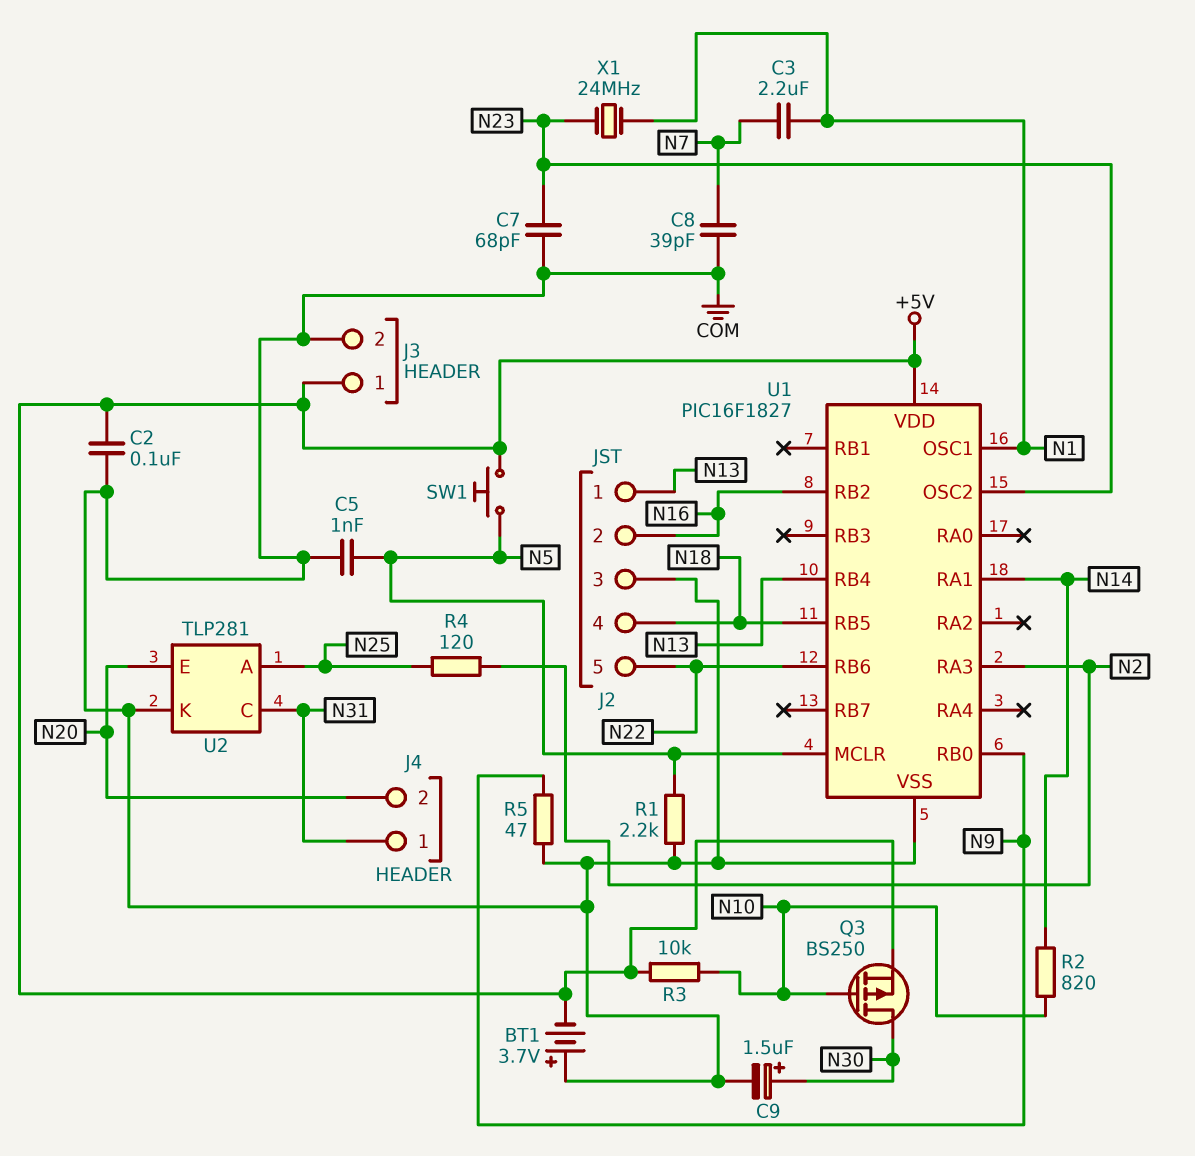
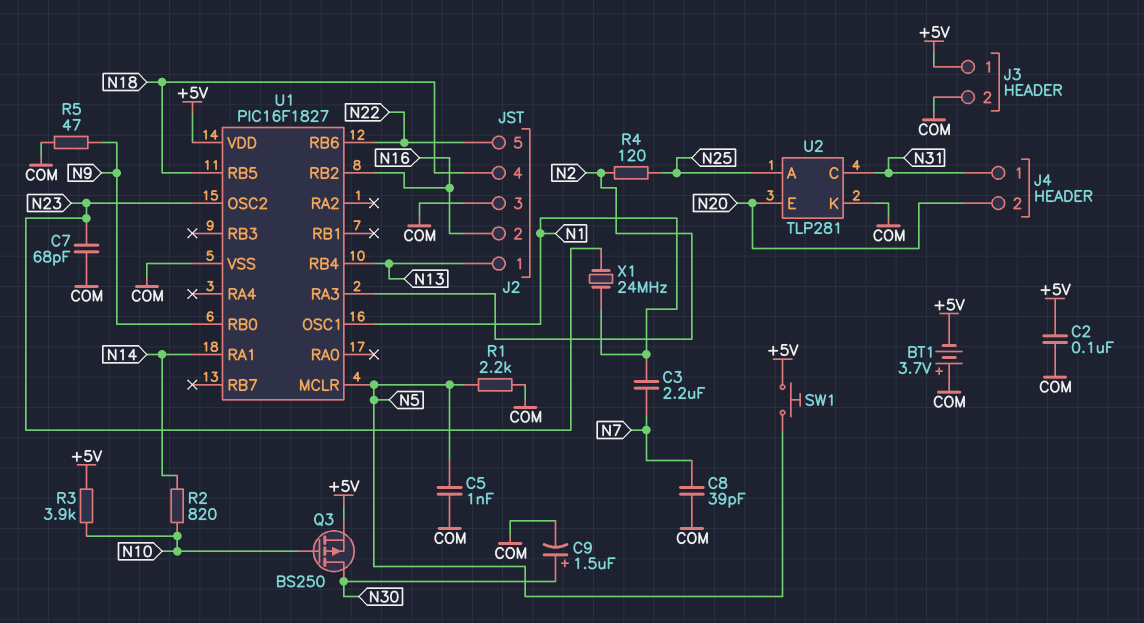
R3: 10k (+5V, N10) -> 3.9k (+5V, N10)

